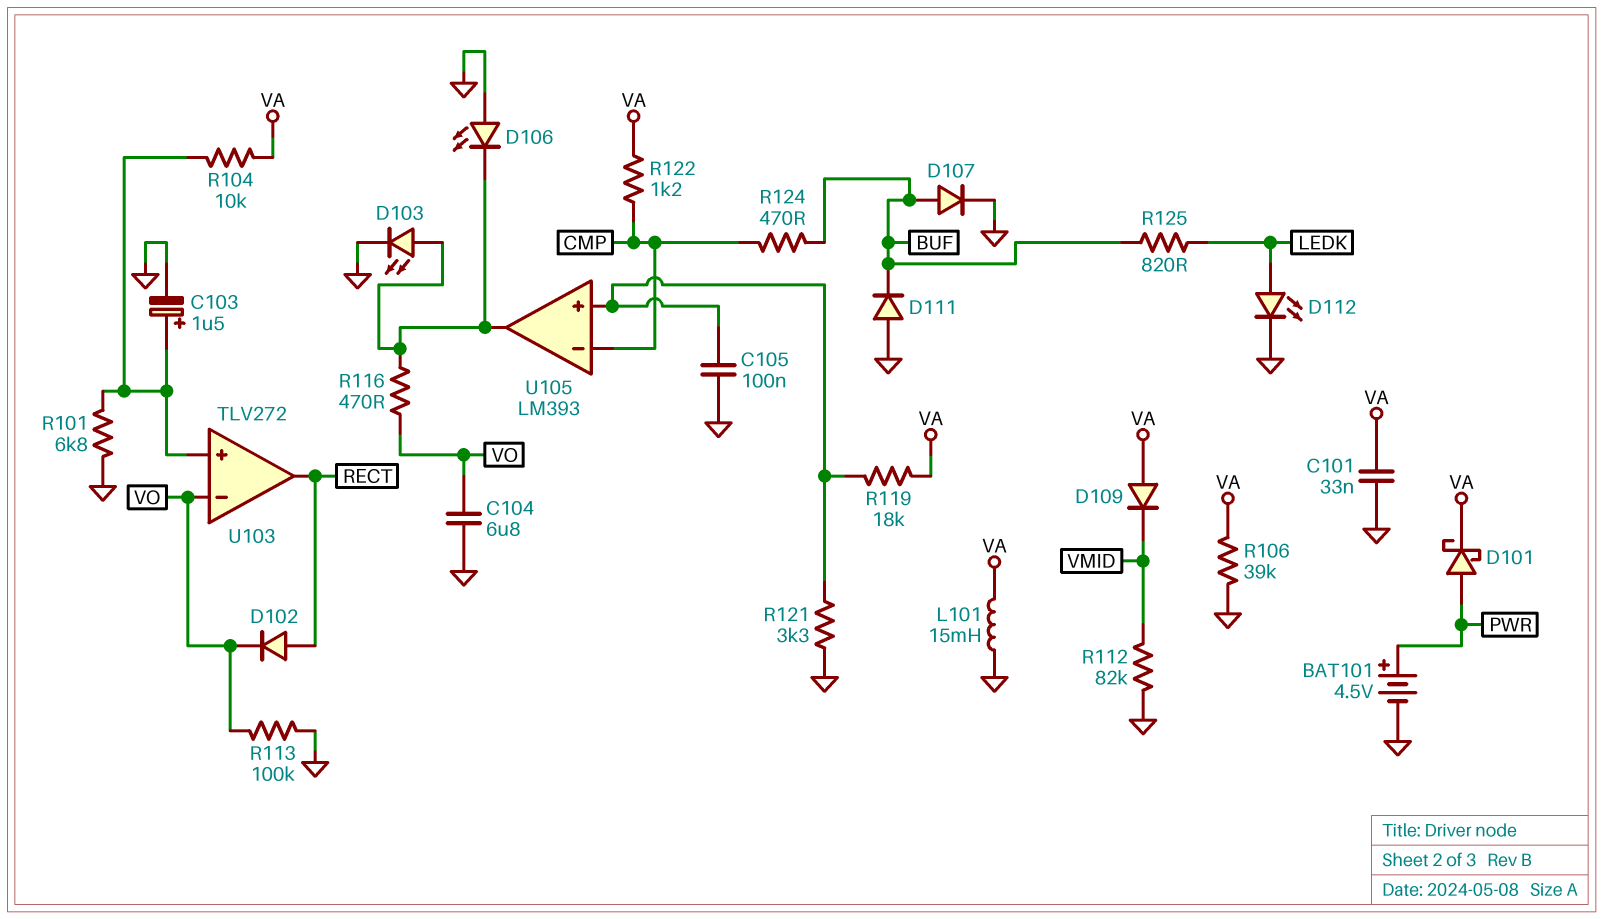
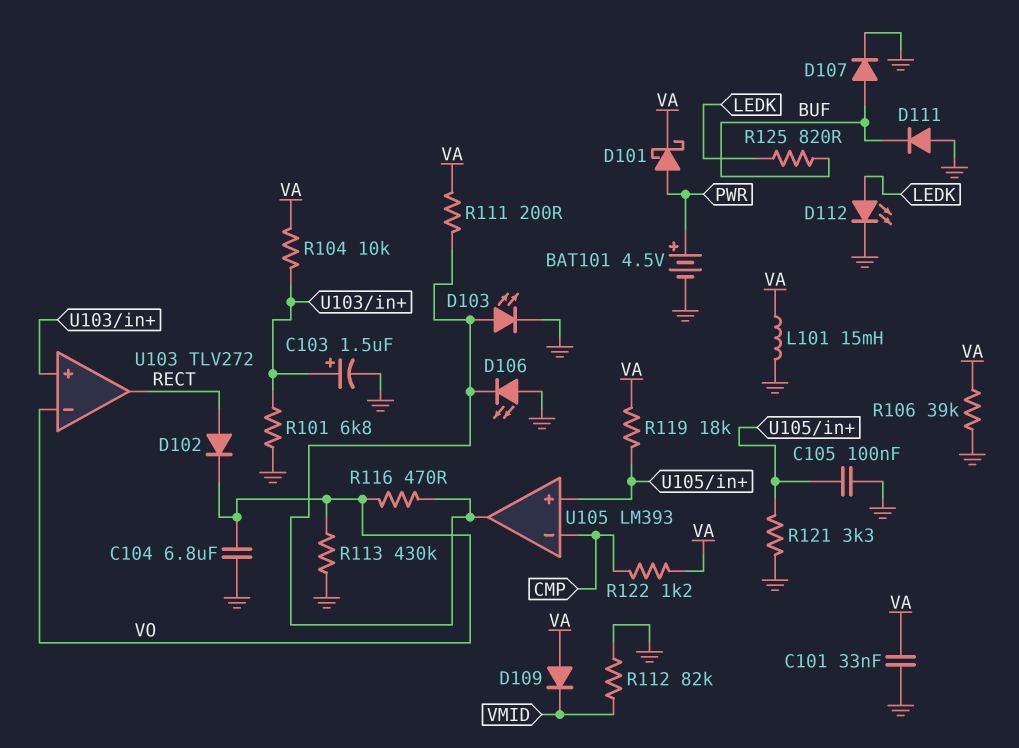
R111: none -> 200 (U105/out, VA)
R113: 100k (GND, VO) -> 430k (GND, VO)
R124: 470 (BUF, CMP) -> none

